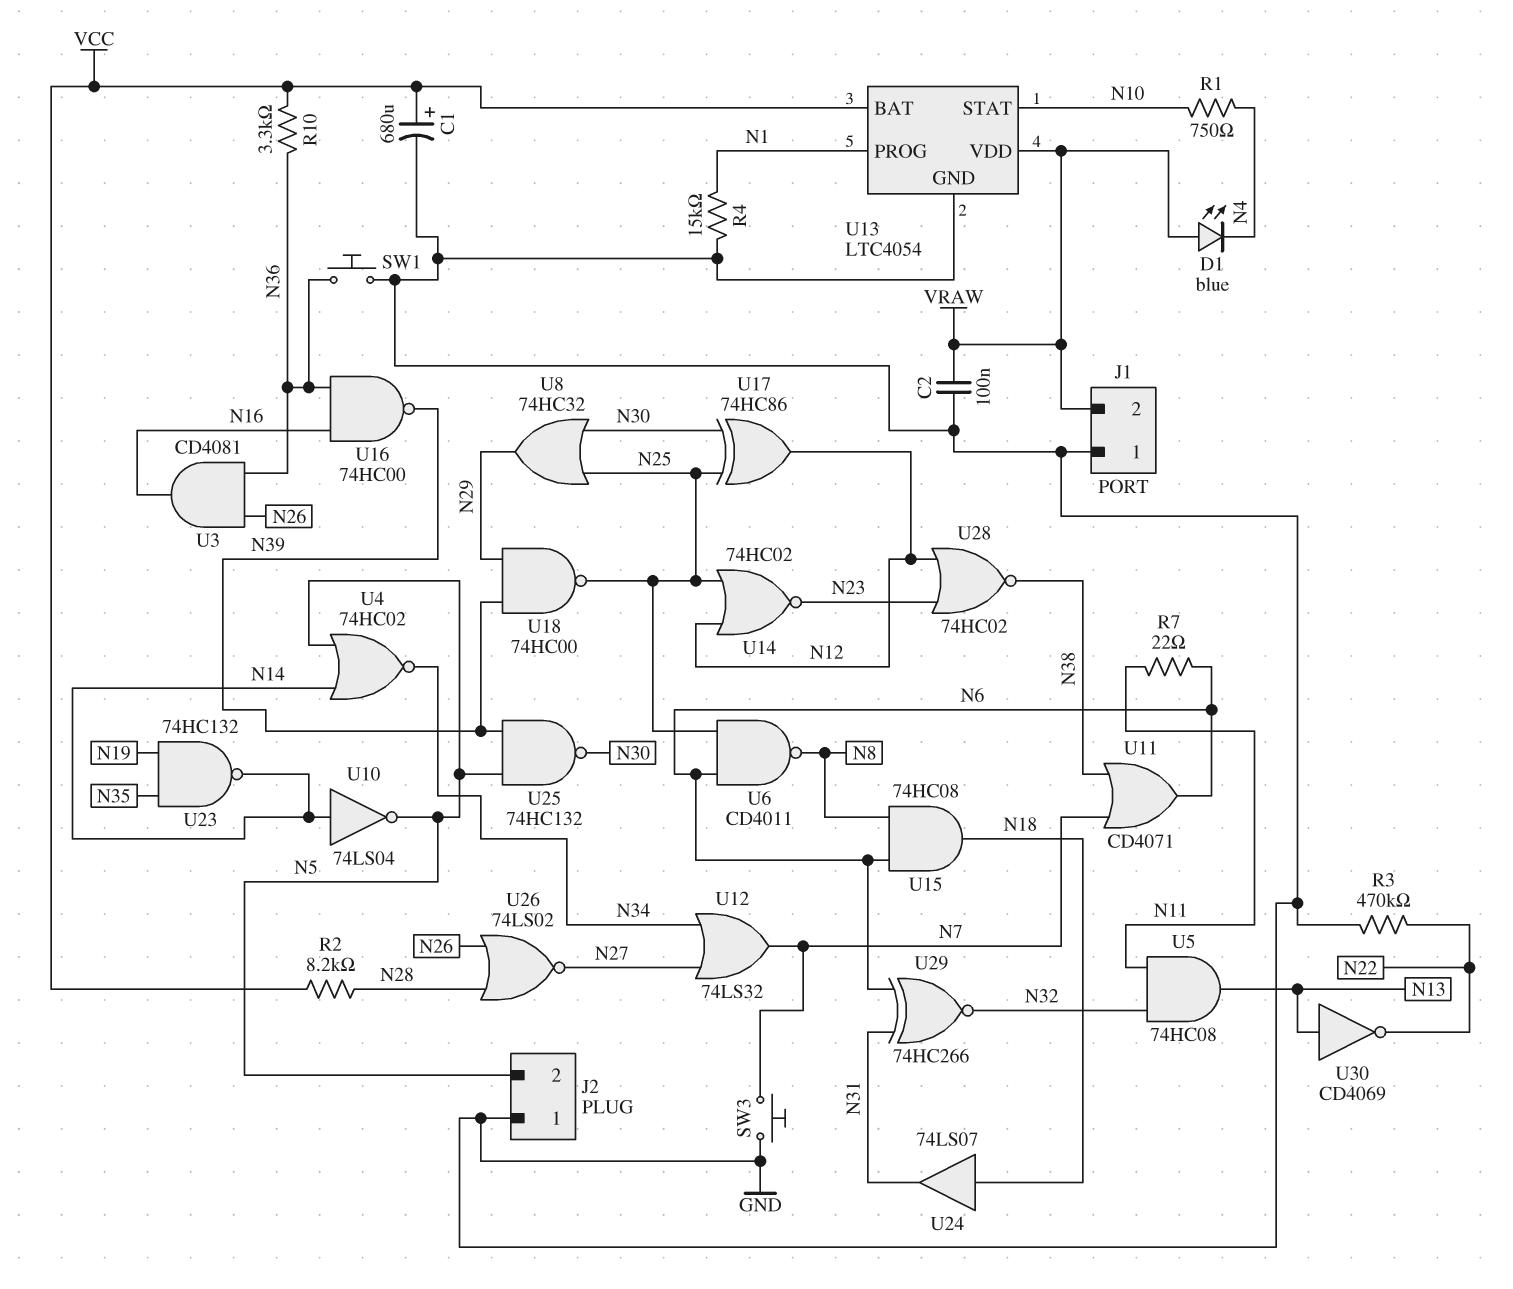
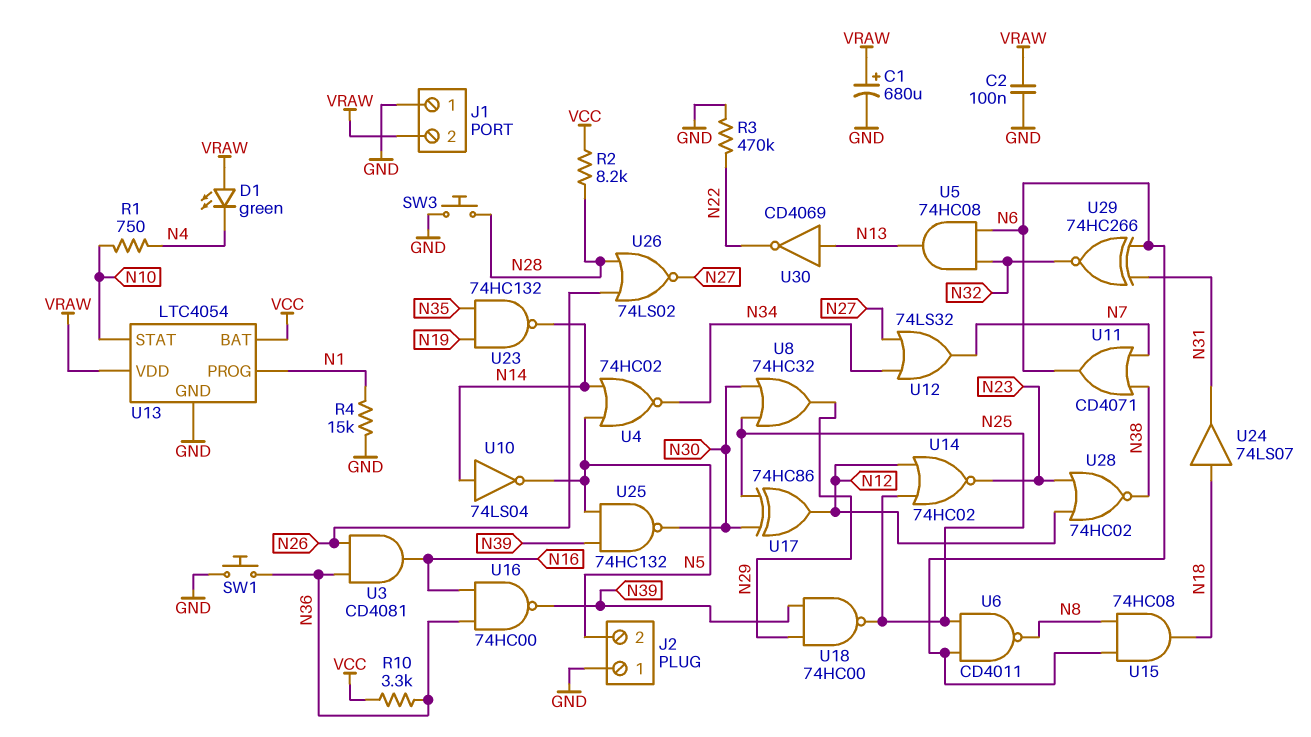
C1: 680uF (plus VCC, minus GND) -> 680uF (plus VRAW, minus GND)
D1: LED blue (A VRAW, K N4) -> LED green (A VRAW, K N4)
R7: 22 (N6, N11) -> none
SW3: button (GND, N7) -> button (GND, N28)
U5: AND 74HC08 (in N11, in N32, out N13) -> AND 74HC08 (in N6, in N32, out N13)

